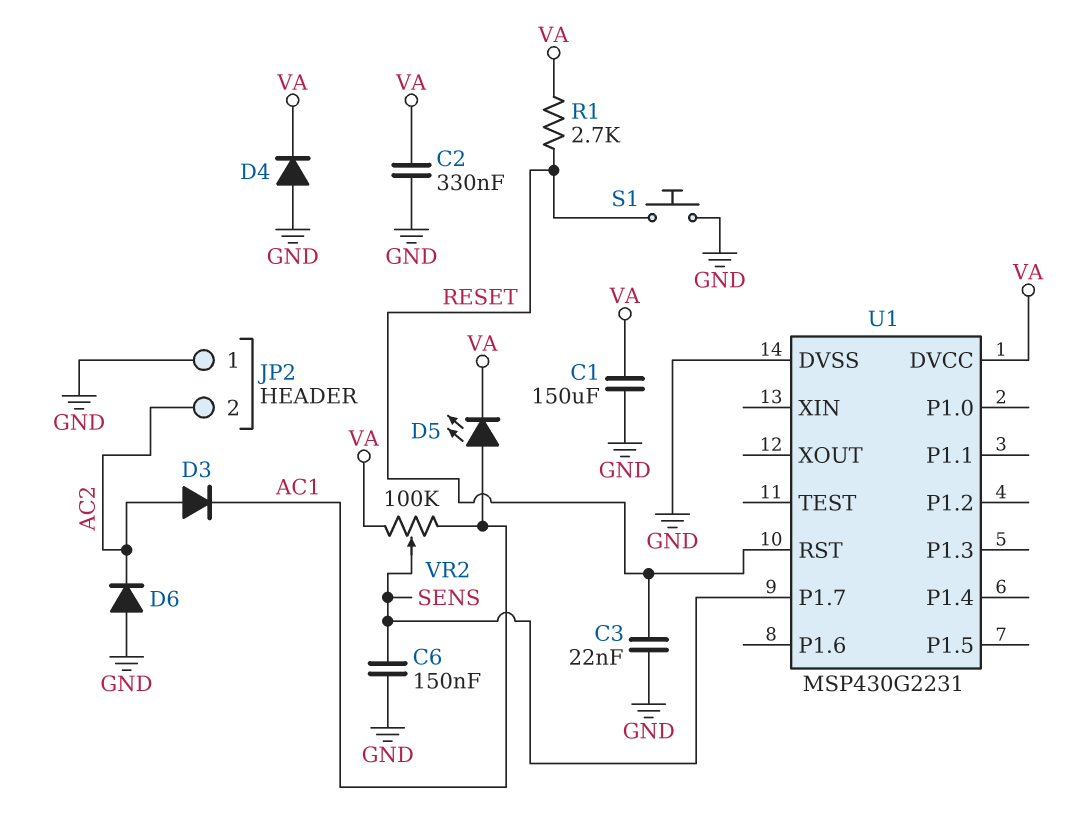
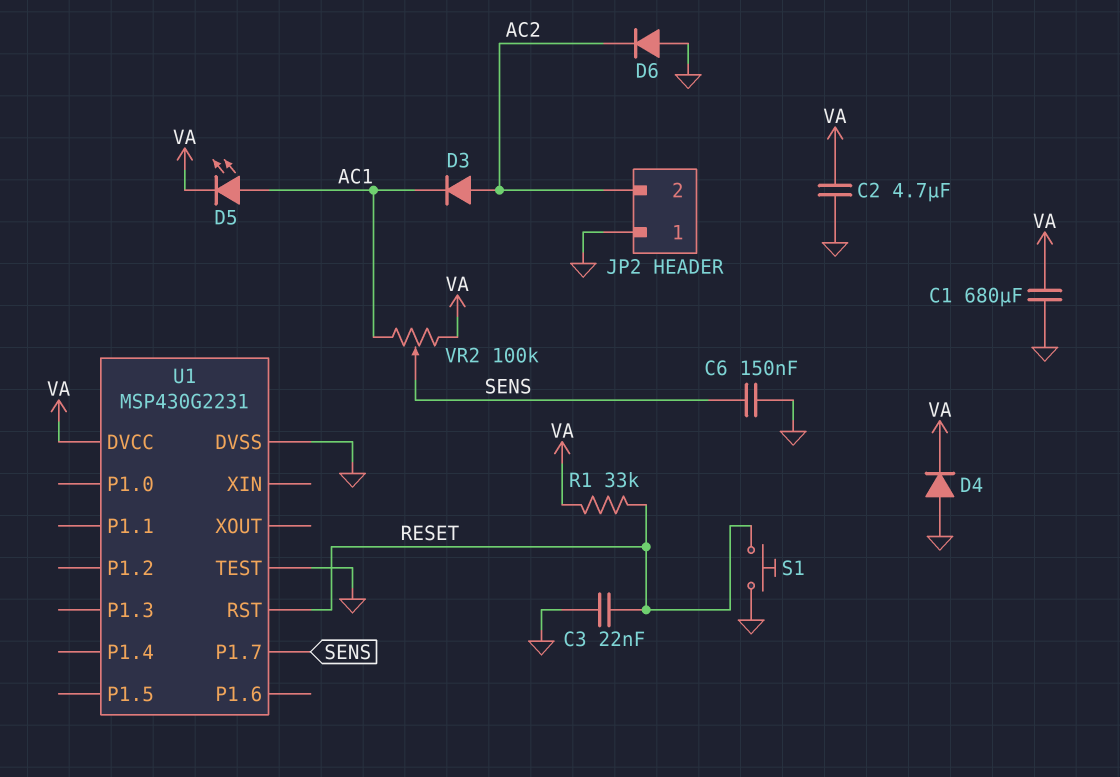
C1: 150uF (GND, VA) -> 680uF (GND, VA)
C2: 330nF (GND, VA) -> 4.7uF (GND, VA)
R1: 2.7k (RESET, VA) -> 33k (RESET, VA)
U1 pin TEST: none -> GND

